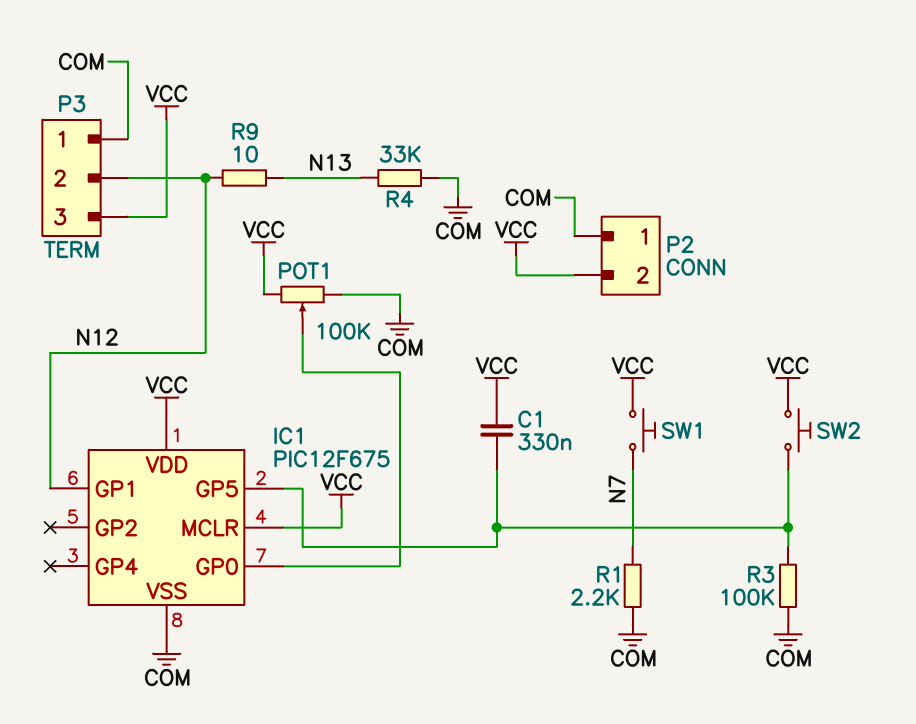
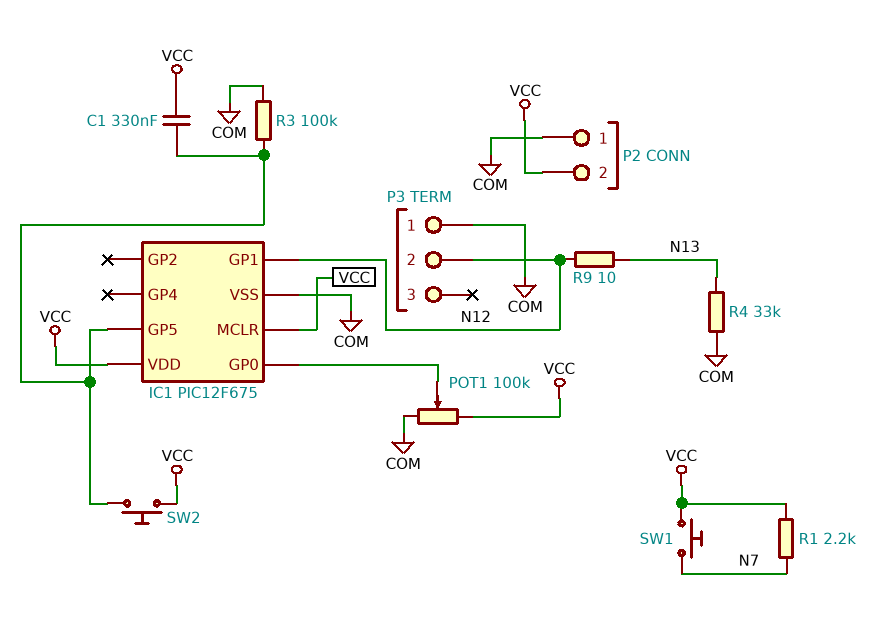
P3 pin 3: VCC -> none
R1: 2.2k (COM, N7) -> 2.2k (N7, VCC)

